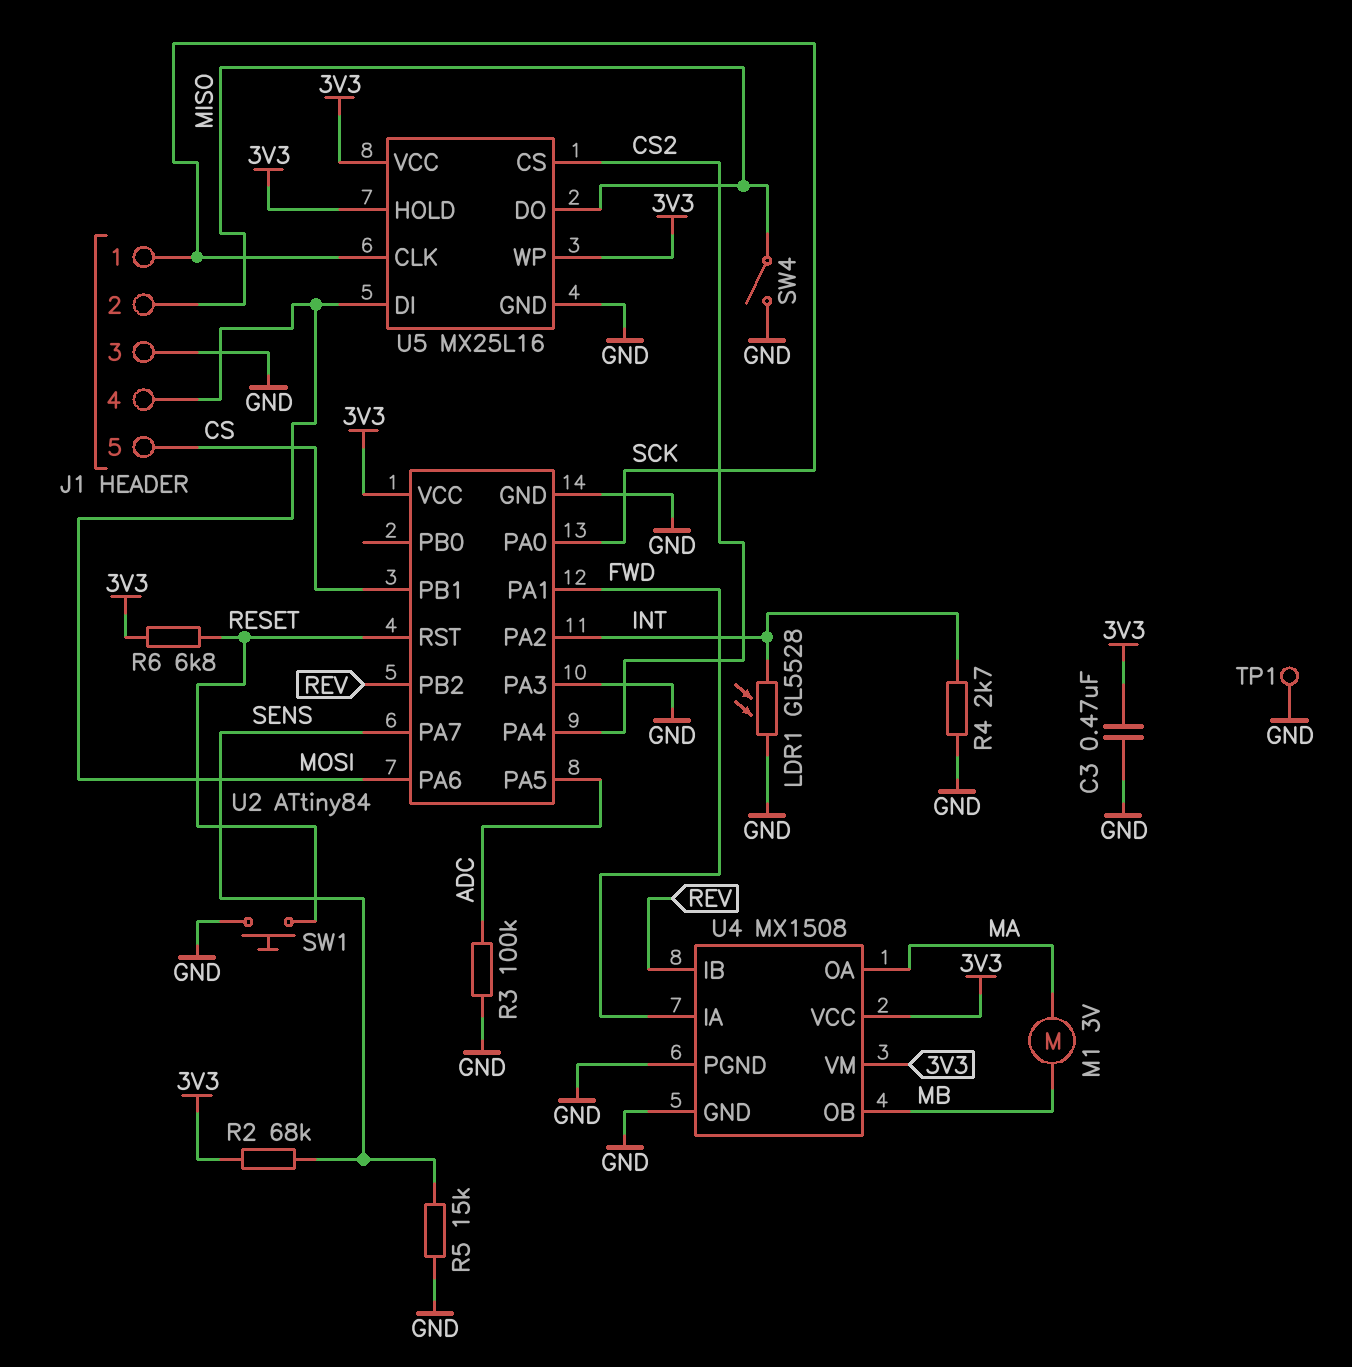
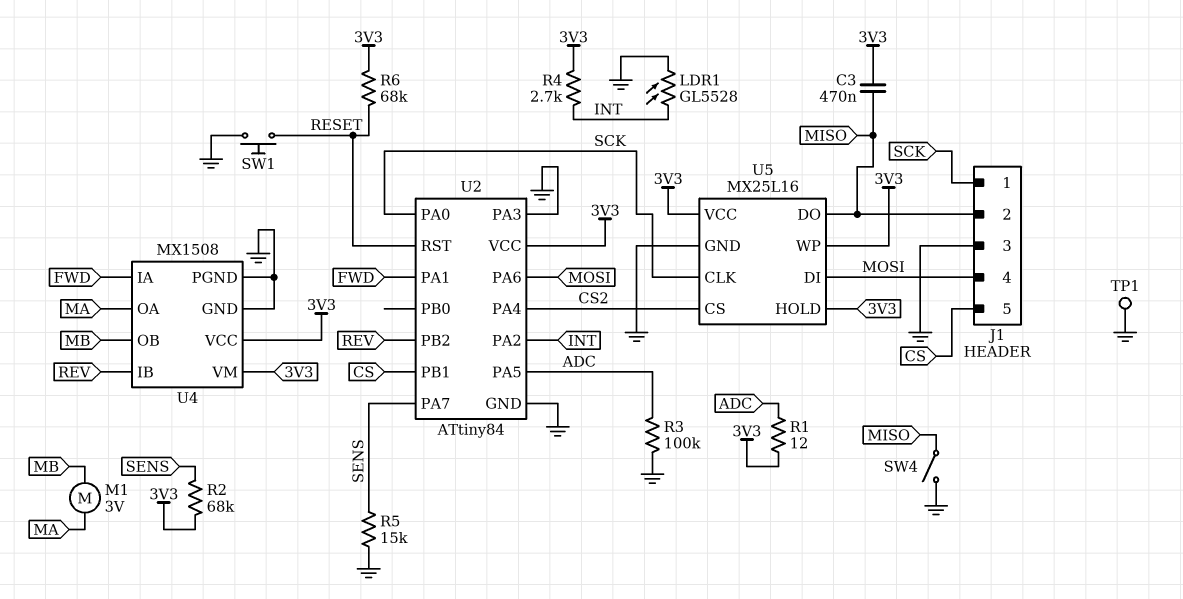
C3: 470nF (3V3, GND) -> 470nF (3V3, MISO)
R1: none -> 12 (3V3, ADC)
R4: 2.7k (GND, INT) -> 2.7k (3V3, INT)
R6: 6.8k (3V3, RESET) -> 68k (3V3, RESET)

